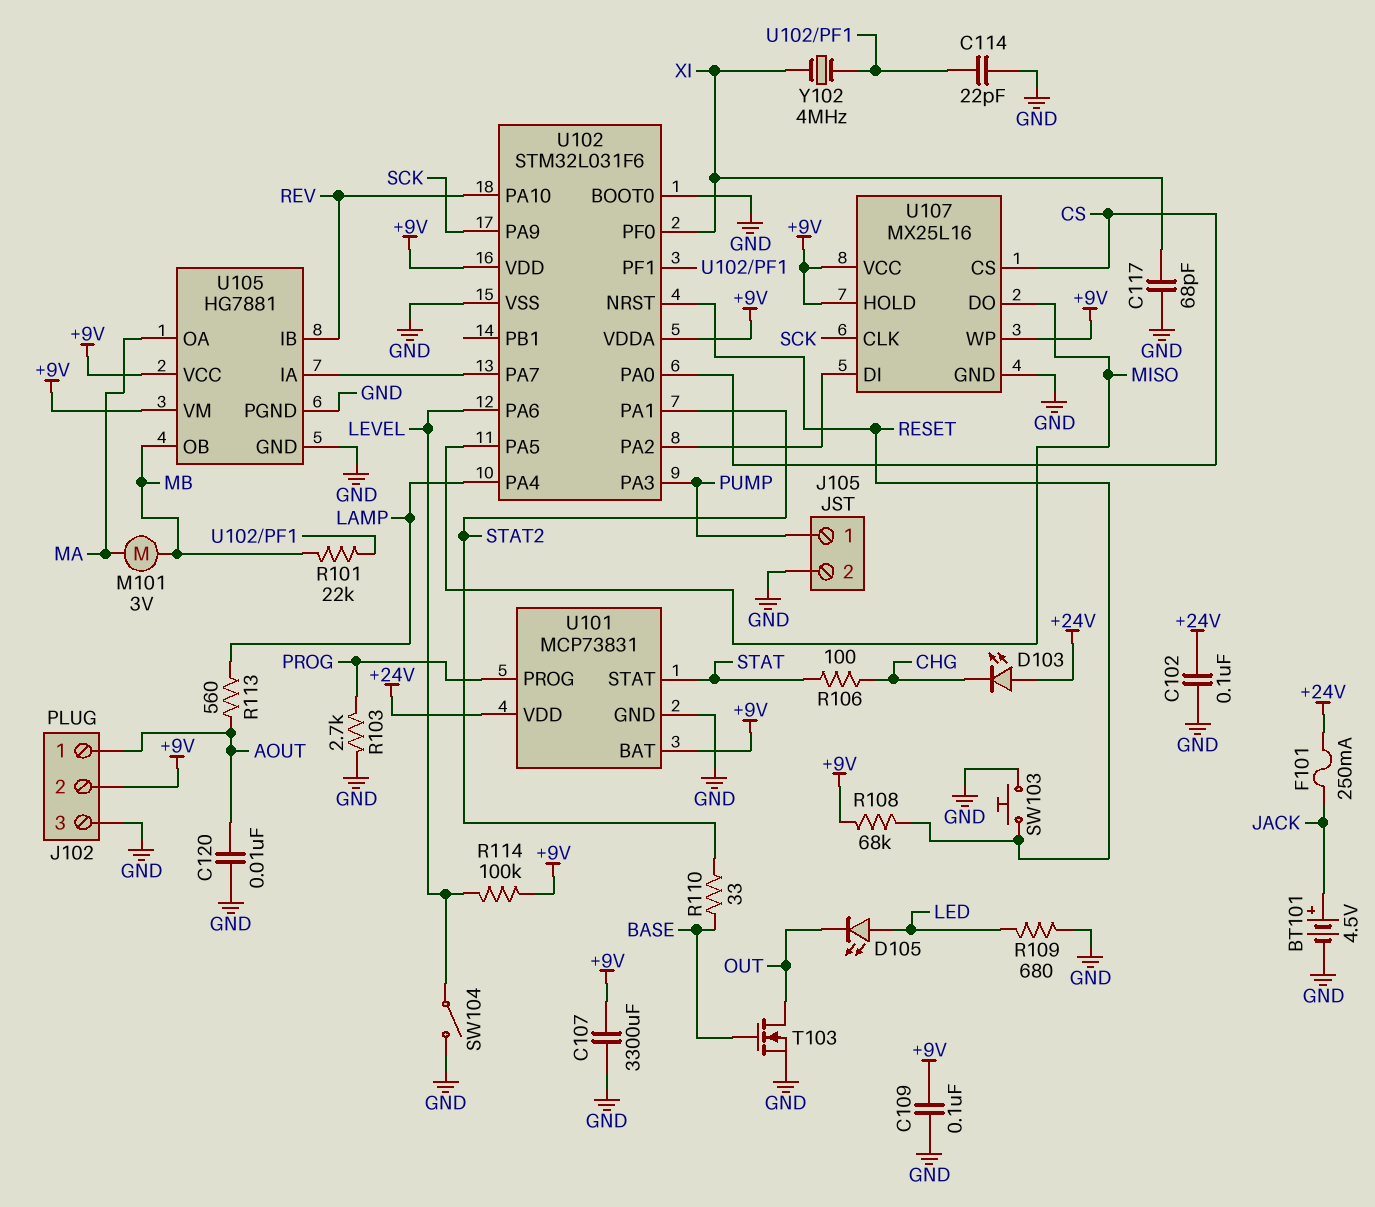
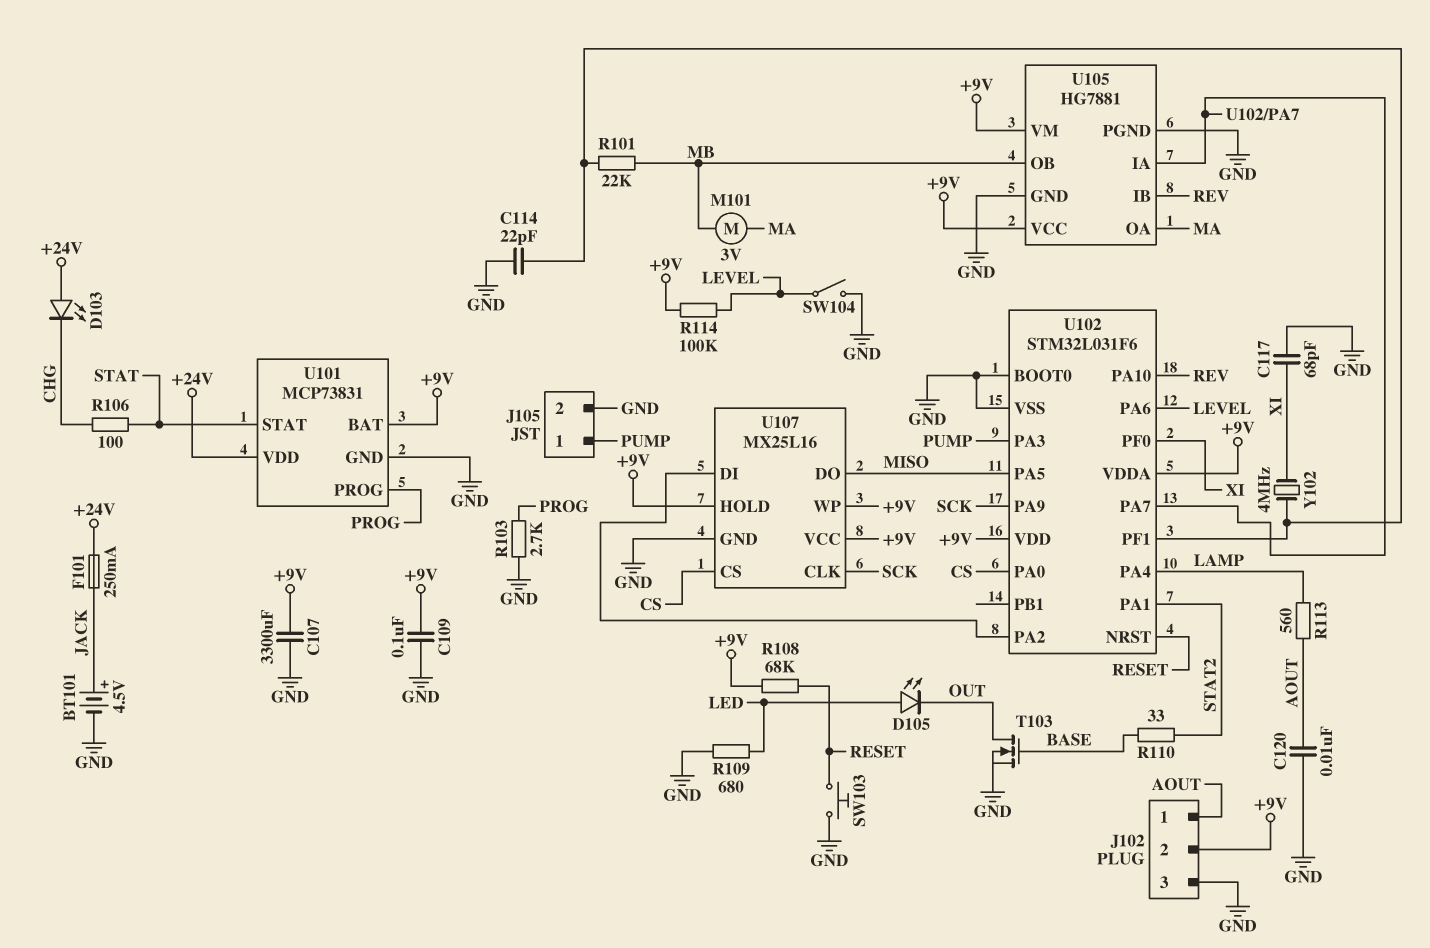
C102: 100nF (+24V, GND) -> none

